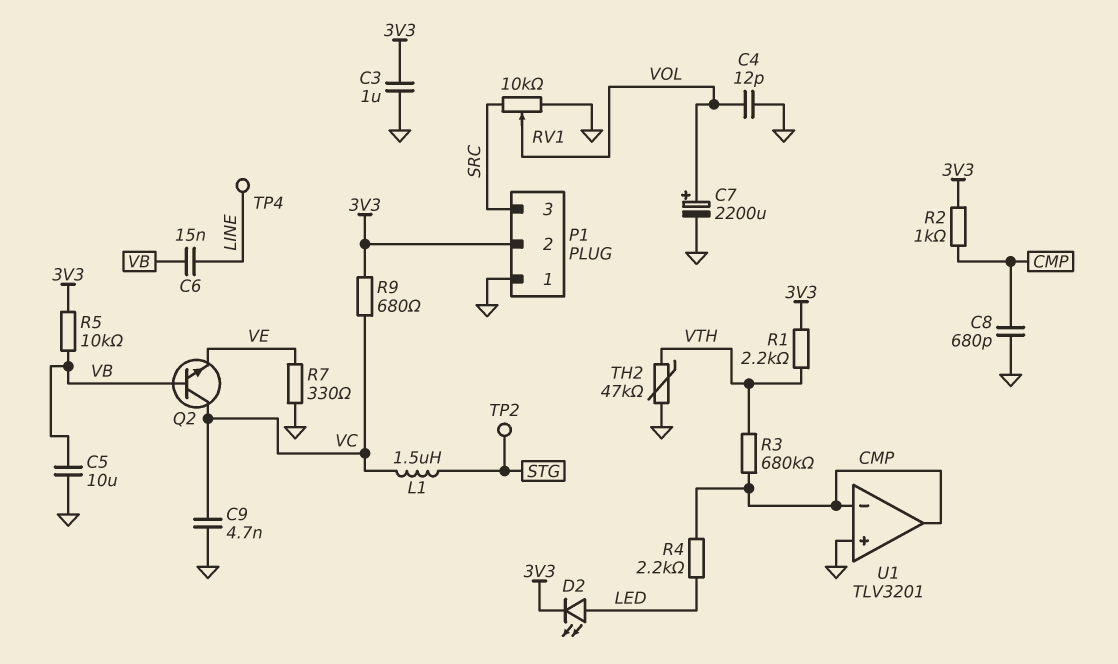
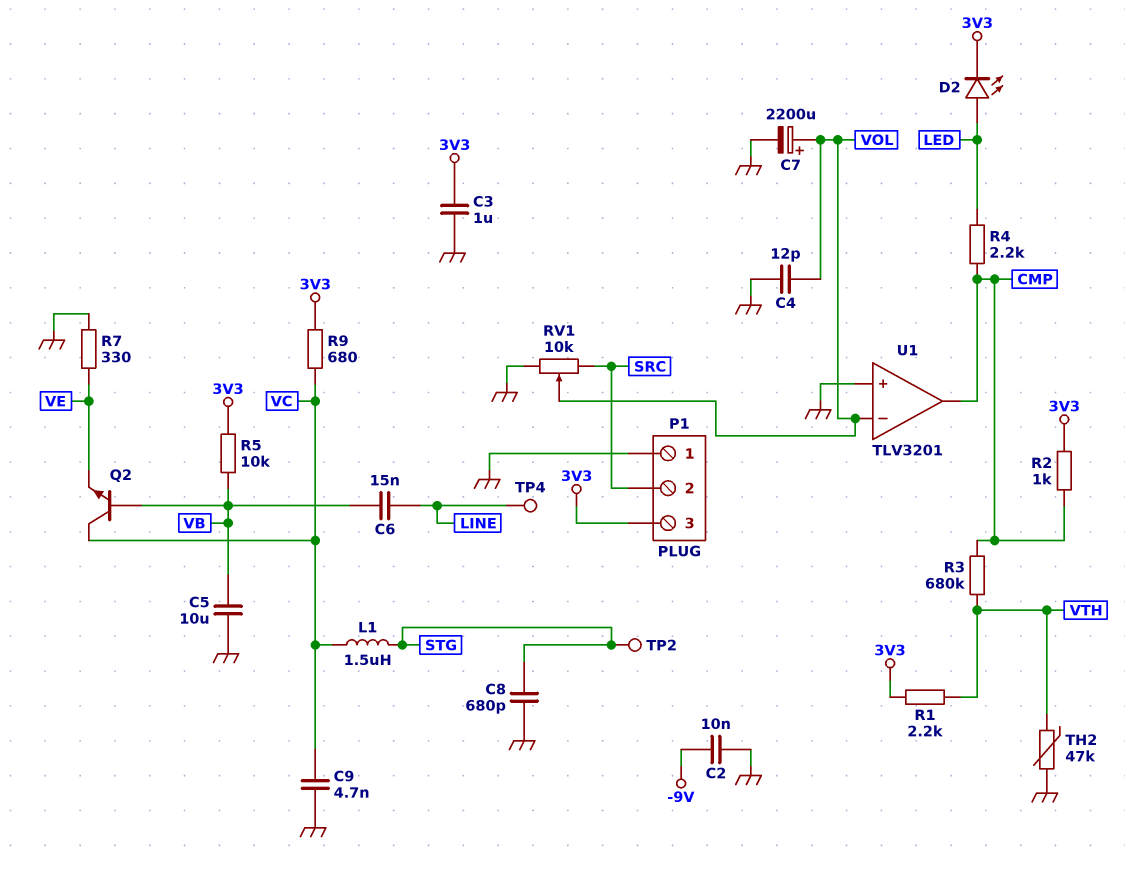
C2: none -> 10nF (-9V, GND)
C8: 680pF (CMP, GND) -> 680pF (GND, STG)
P1 pin 2: 3V3 -> SRC
P1 pin 3: SRC -> 3V3
U1 pin in-: CMP -> VOL

